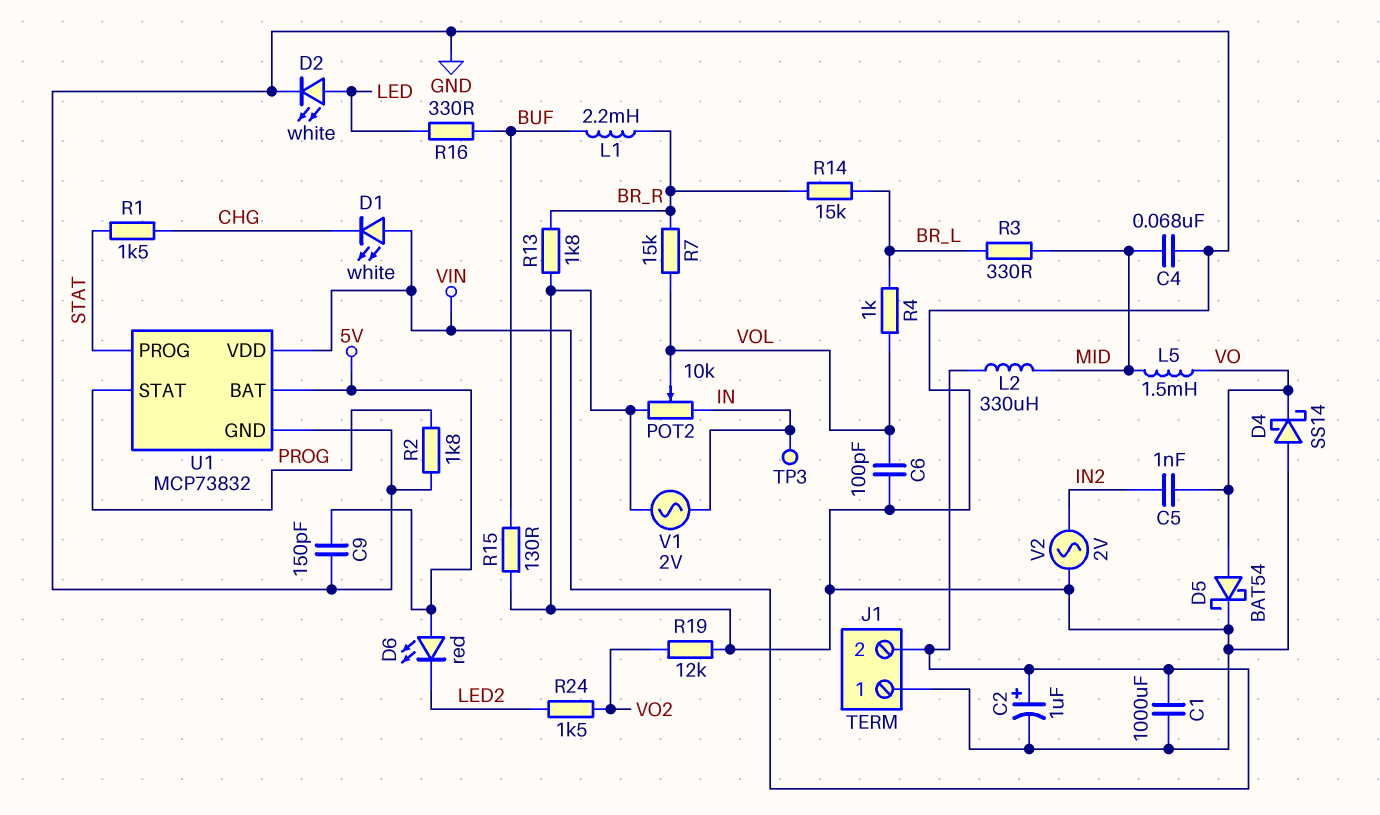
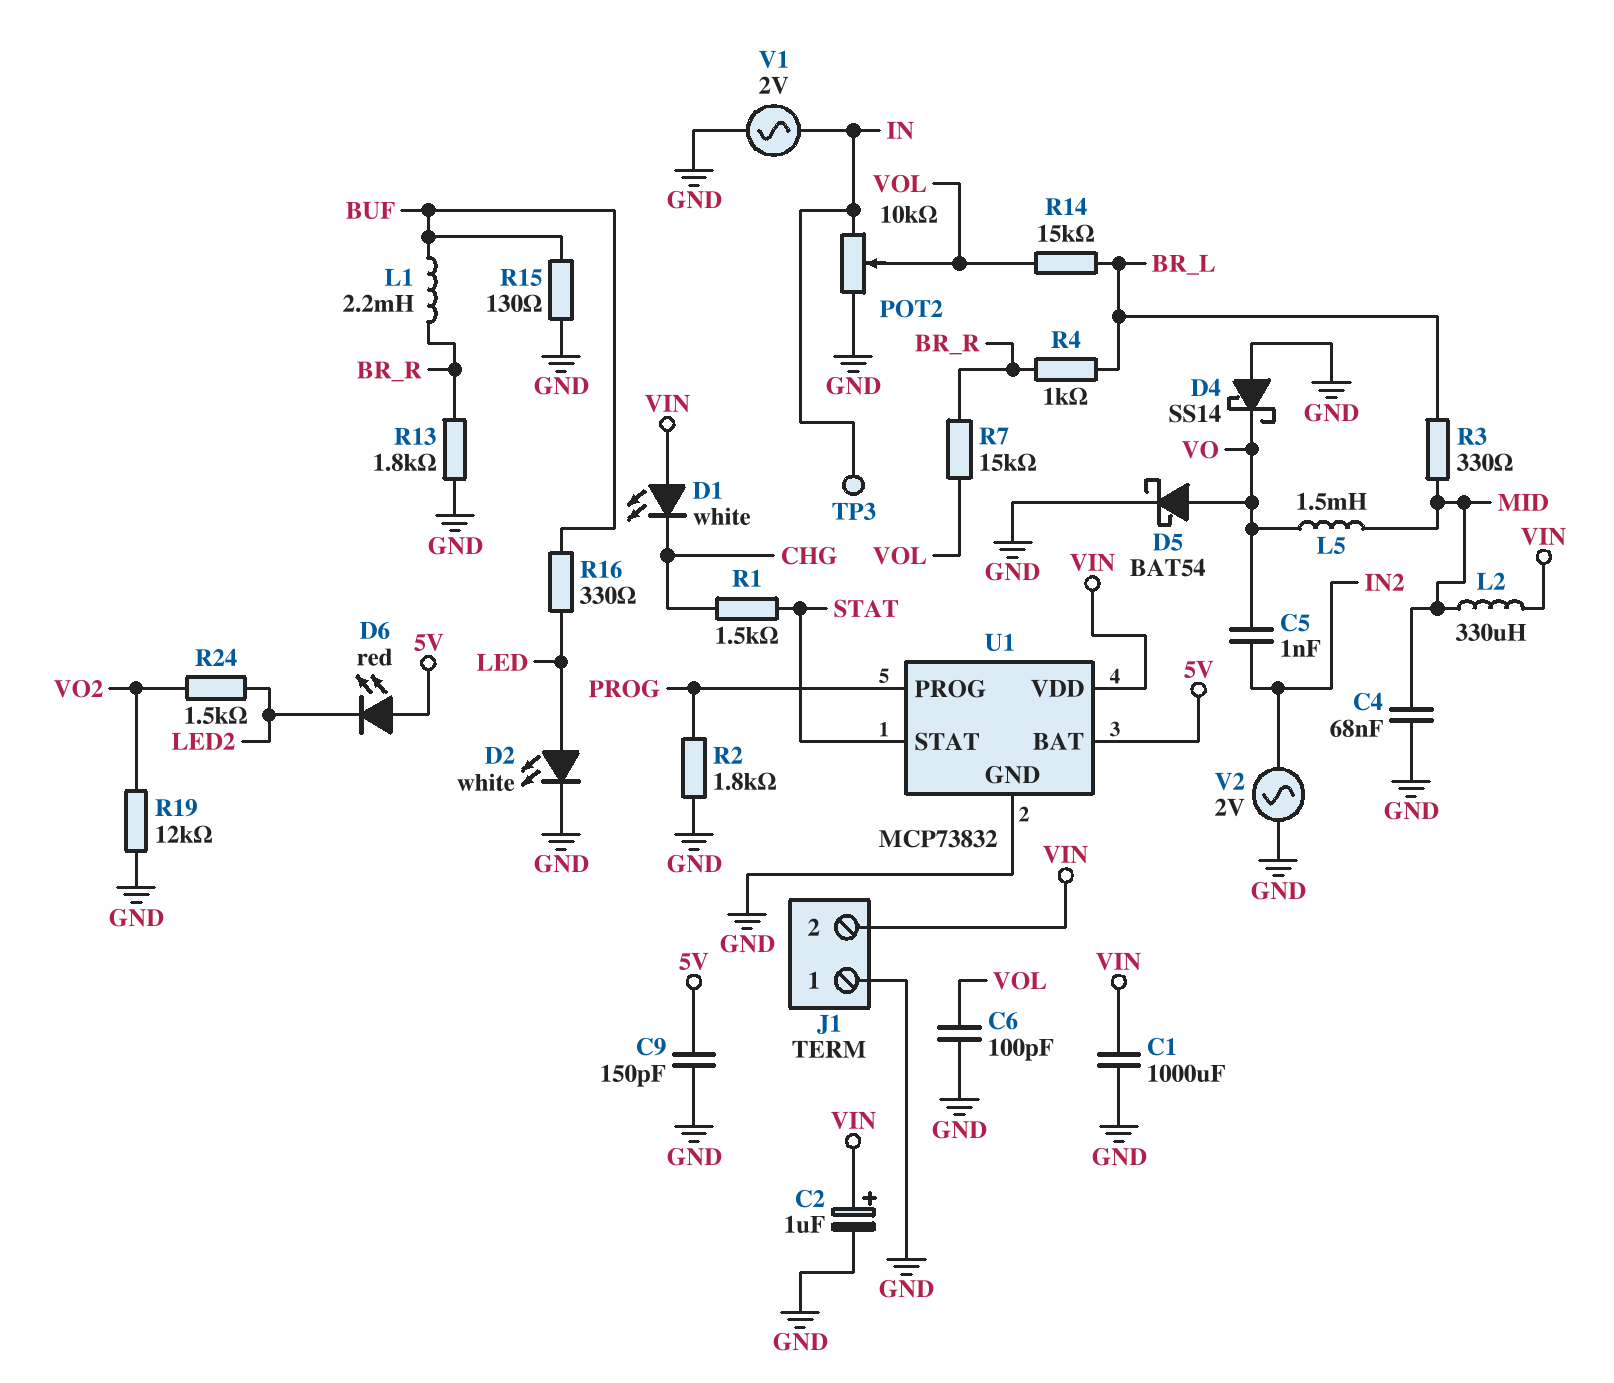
R4: 1k (BR_L, VOL) -> 1k (BR_L, BR_R)
R14: 15k (BR_L, BR_R) -> 15k (BR_L, VOL)
U1 pin PROG: STAT -> PROG
U1 pin STAT: PROG -> STAT

